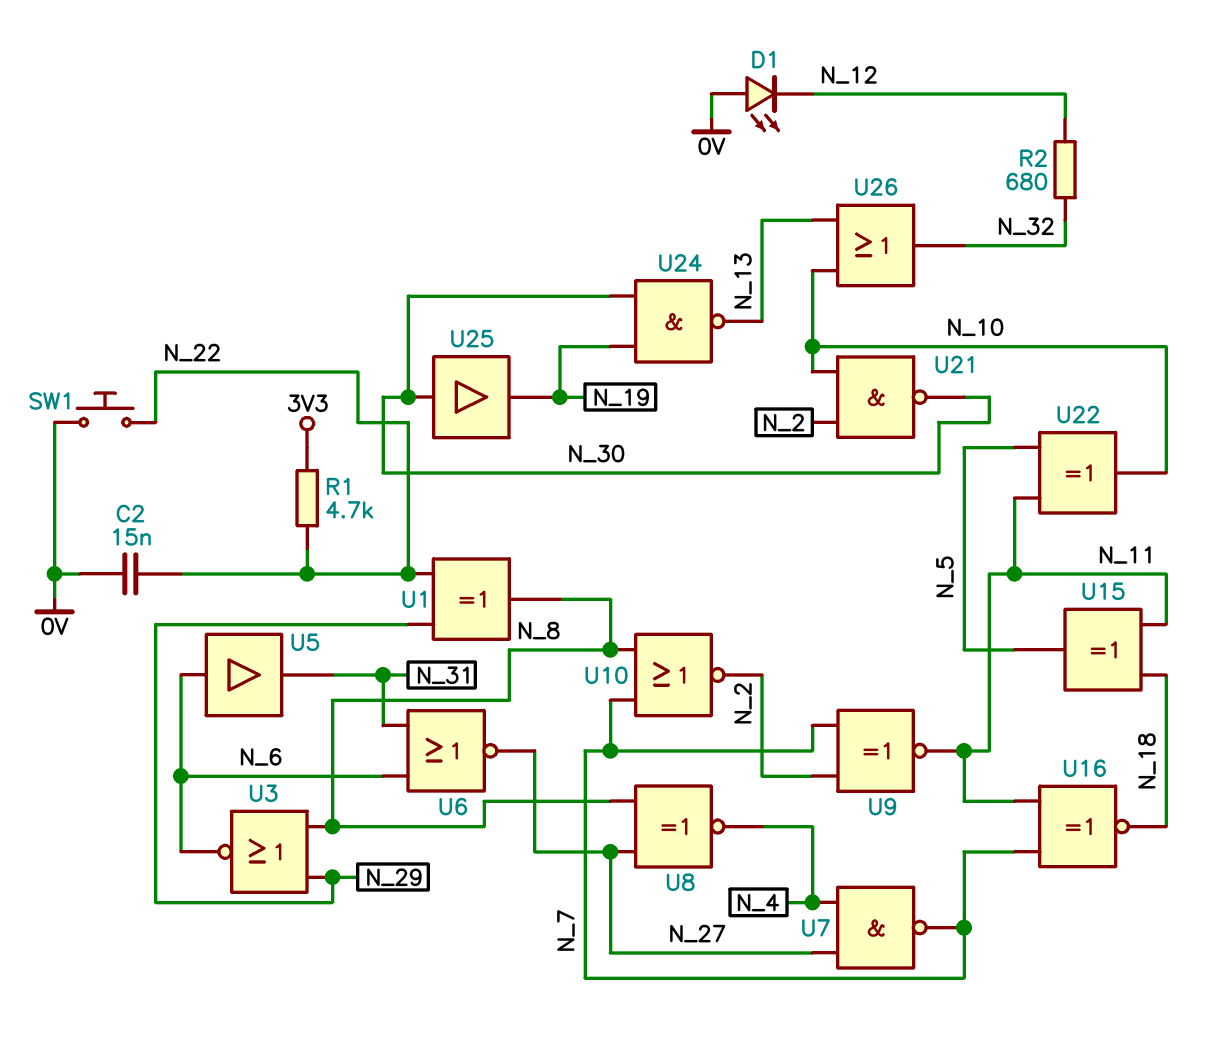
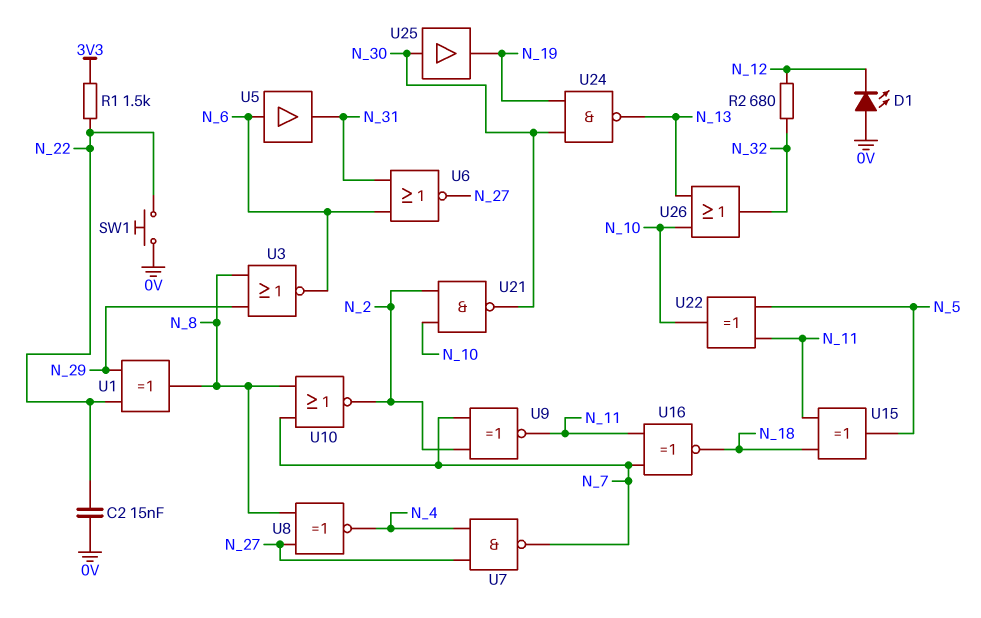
R1: 4.7k (3V3, N_22) -> 1.5k (3V3, N_22)

